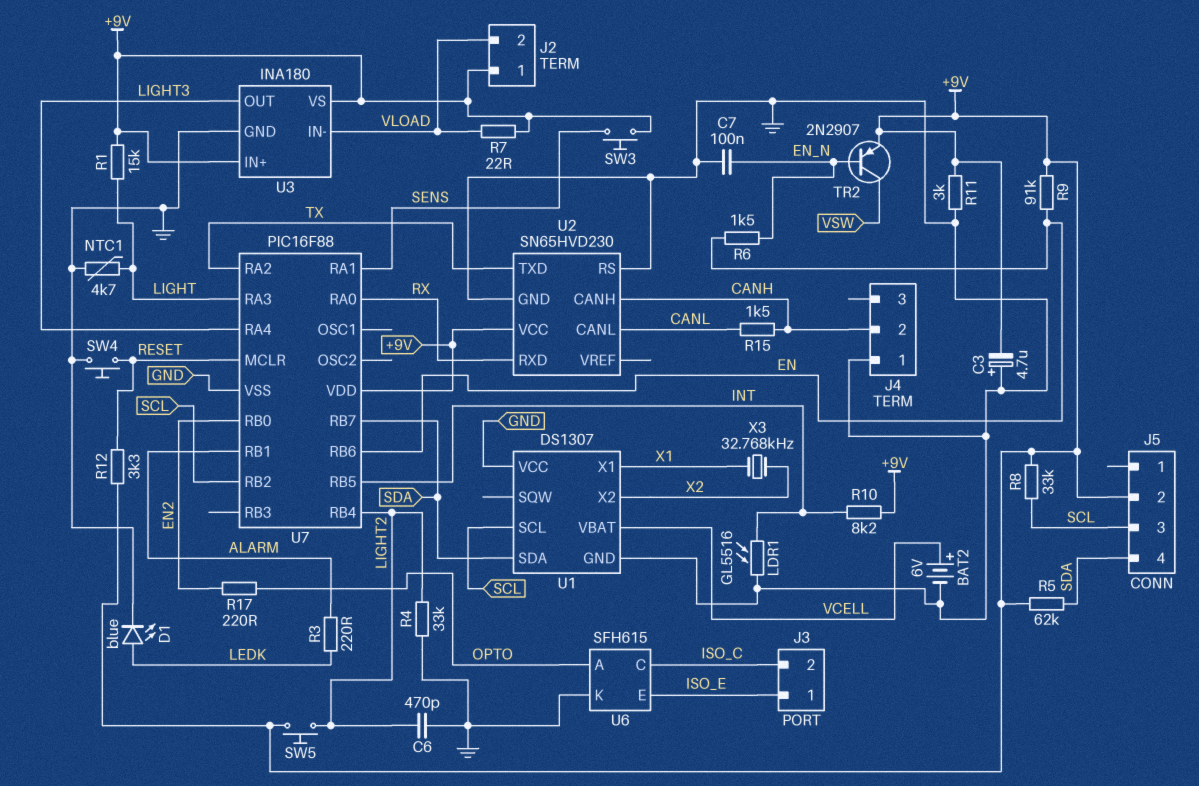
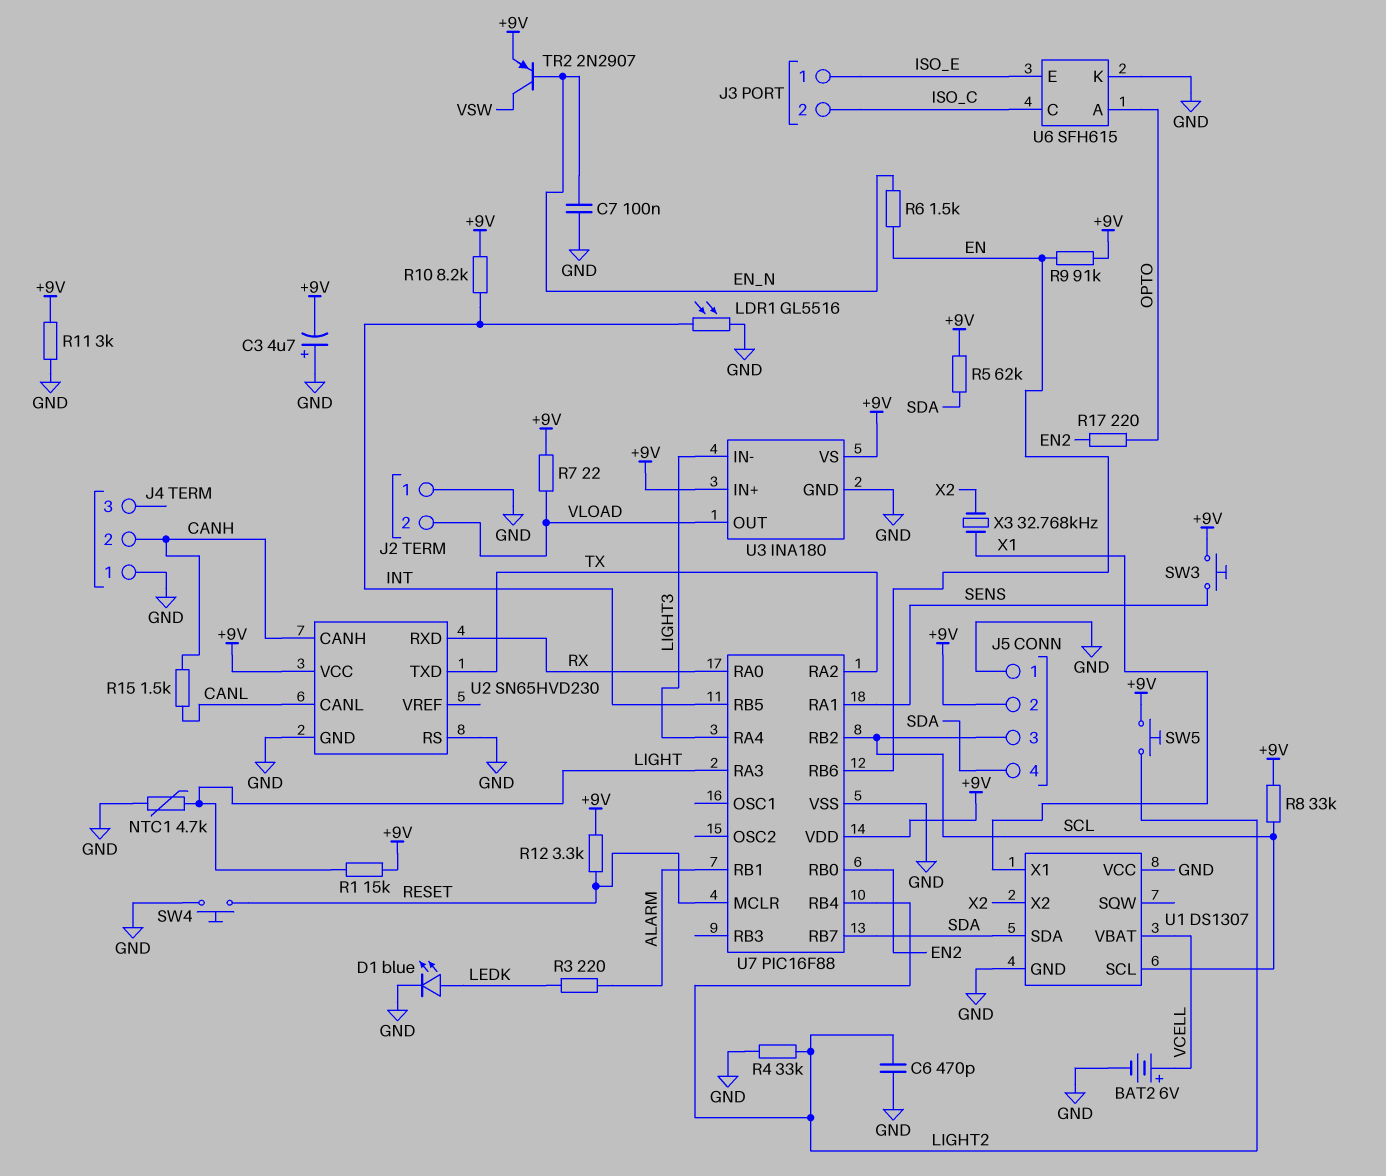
J2 pin 1: +9V -> GND
J5 pin 1: none -> GND
U3 pin IN-: VLOAD -> LIGHT3
U3 pin OUT: LIGHT3 -> VLOAD

